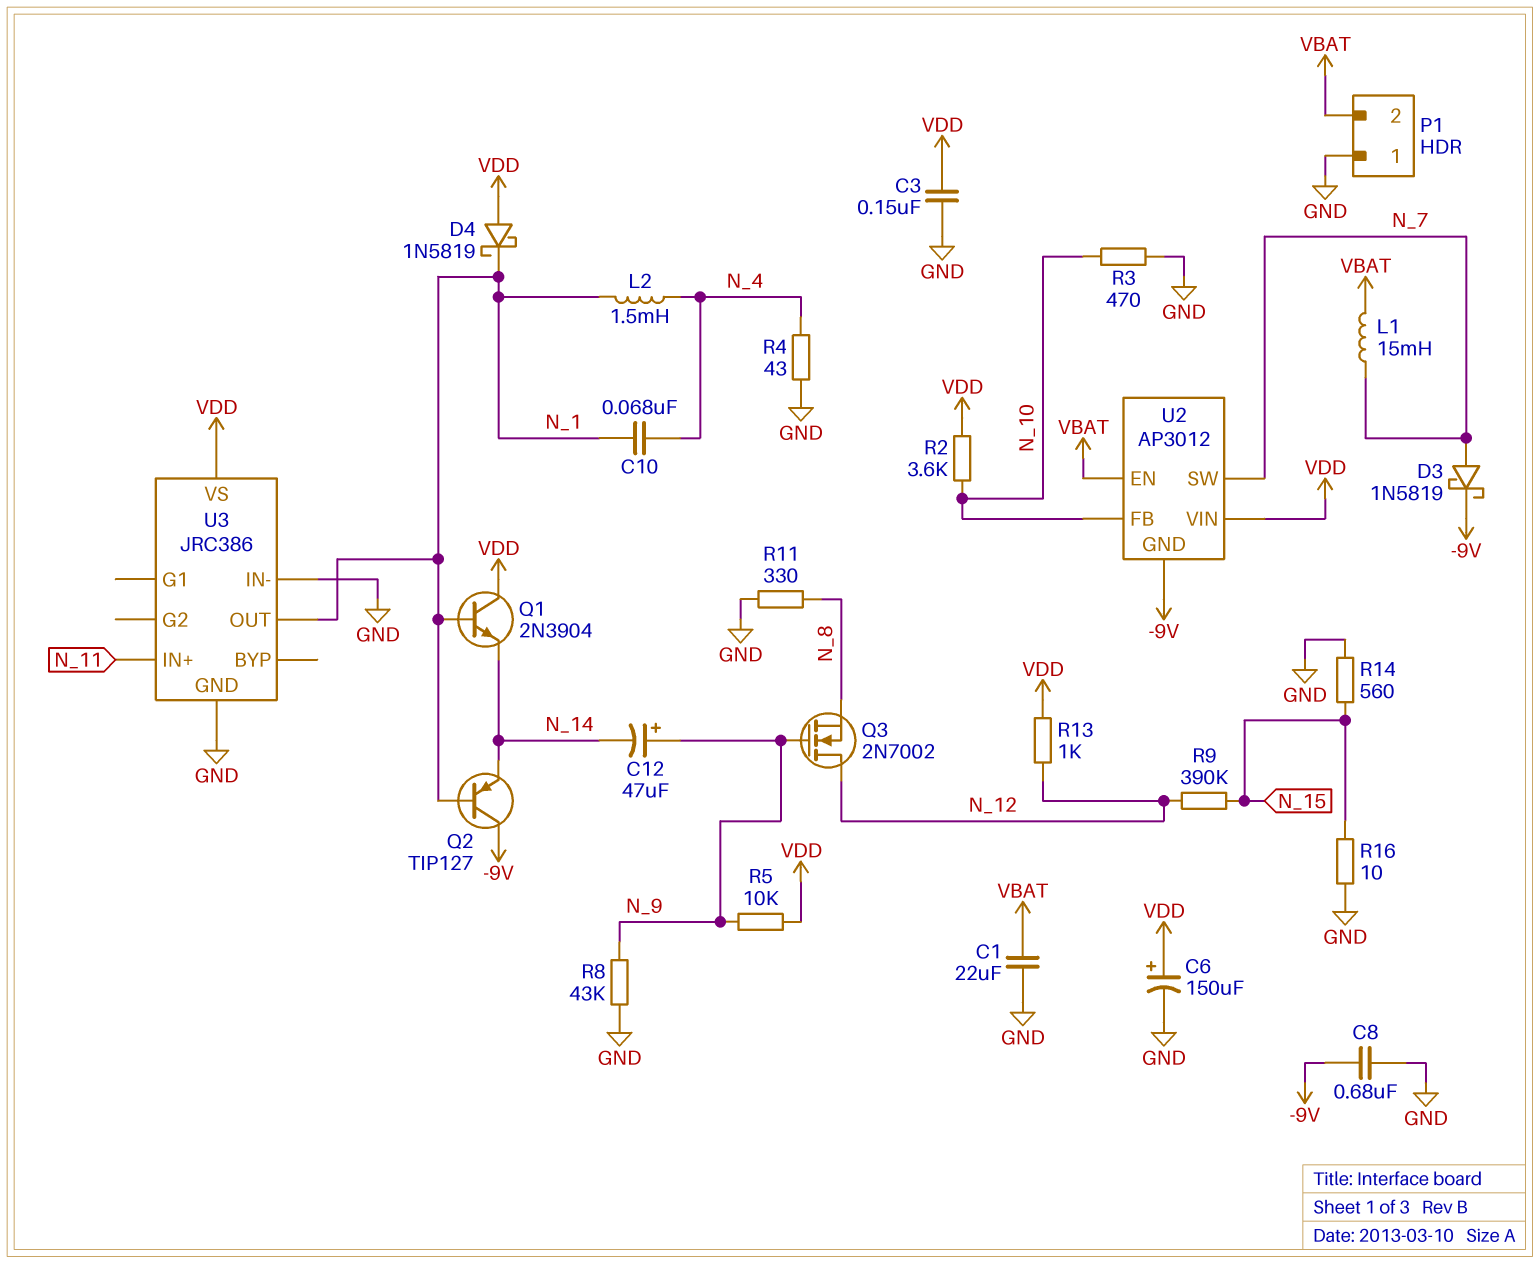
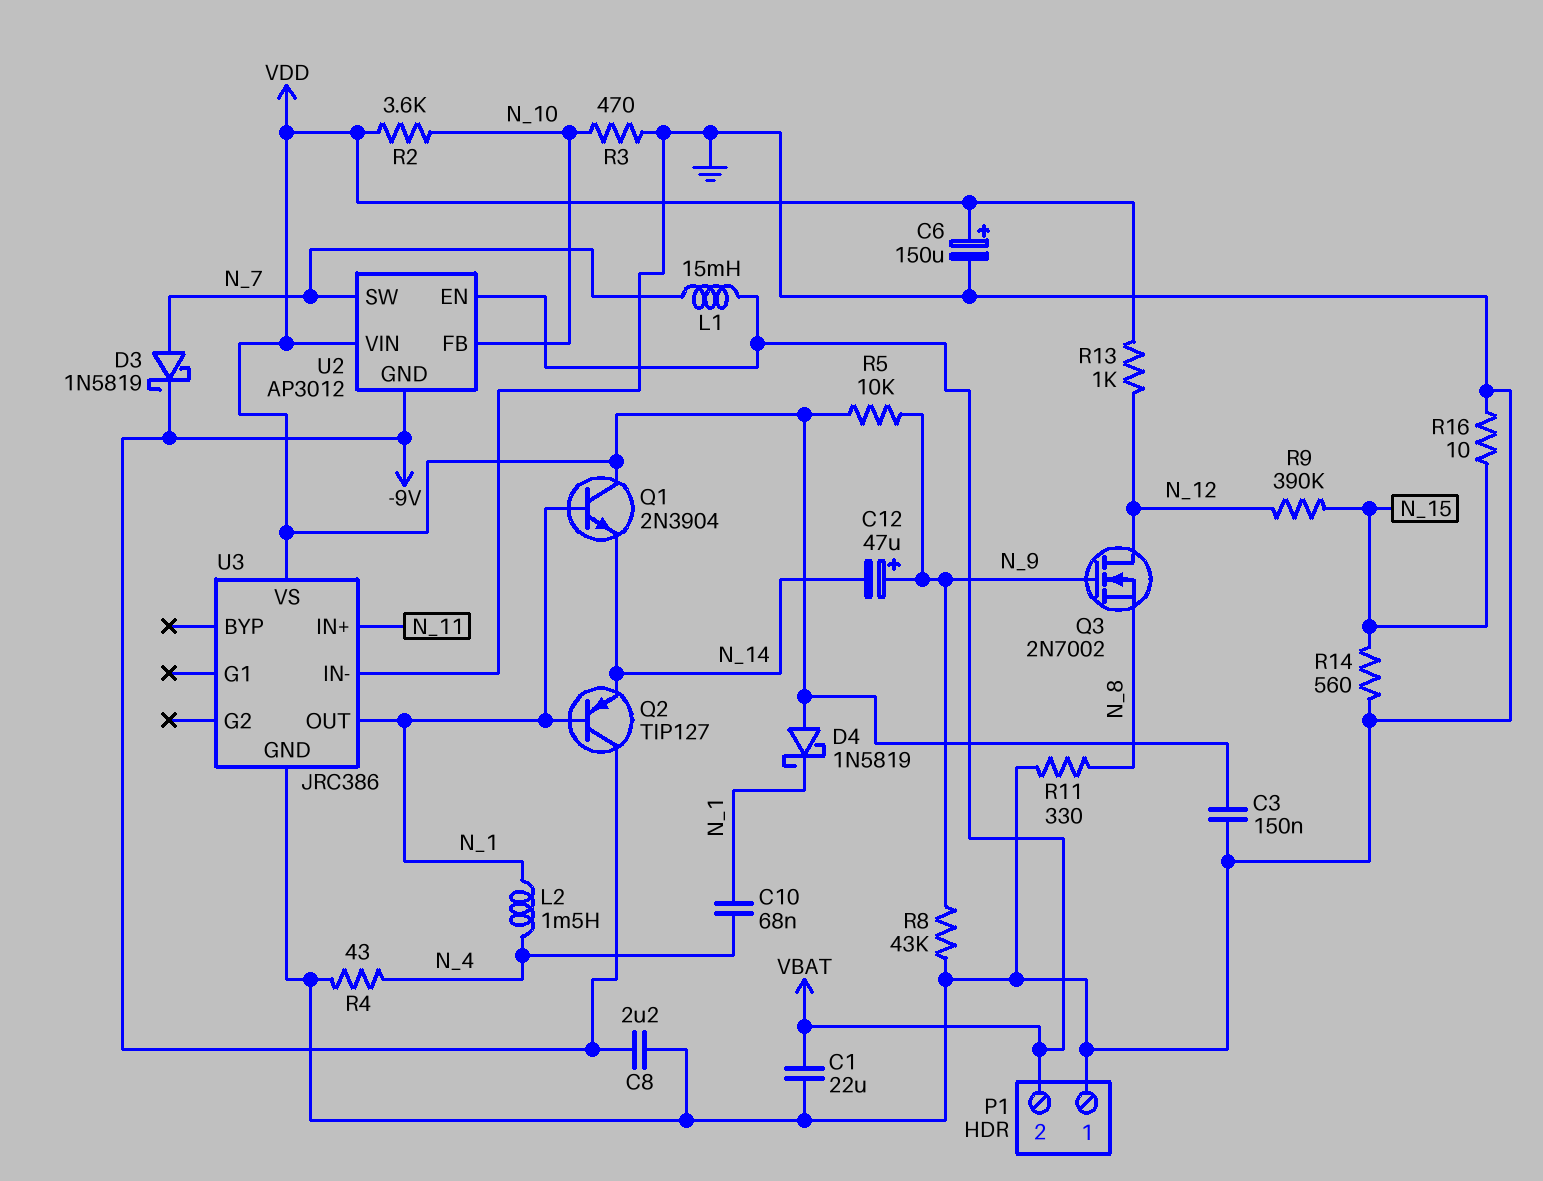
C8: 680nF (-9V, GND) -> 2.2uF (-9V, GND)

